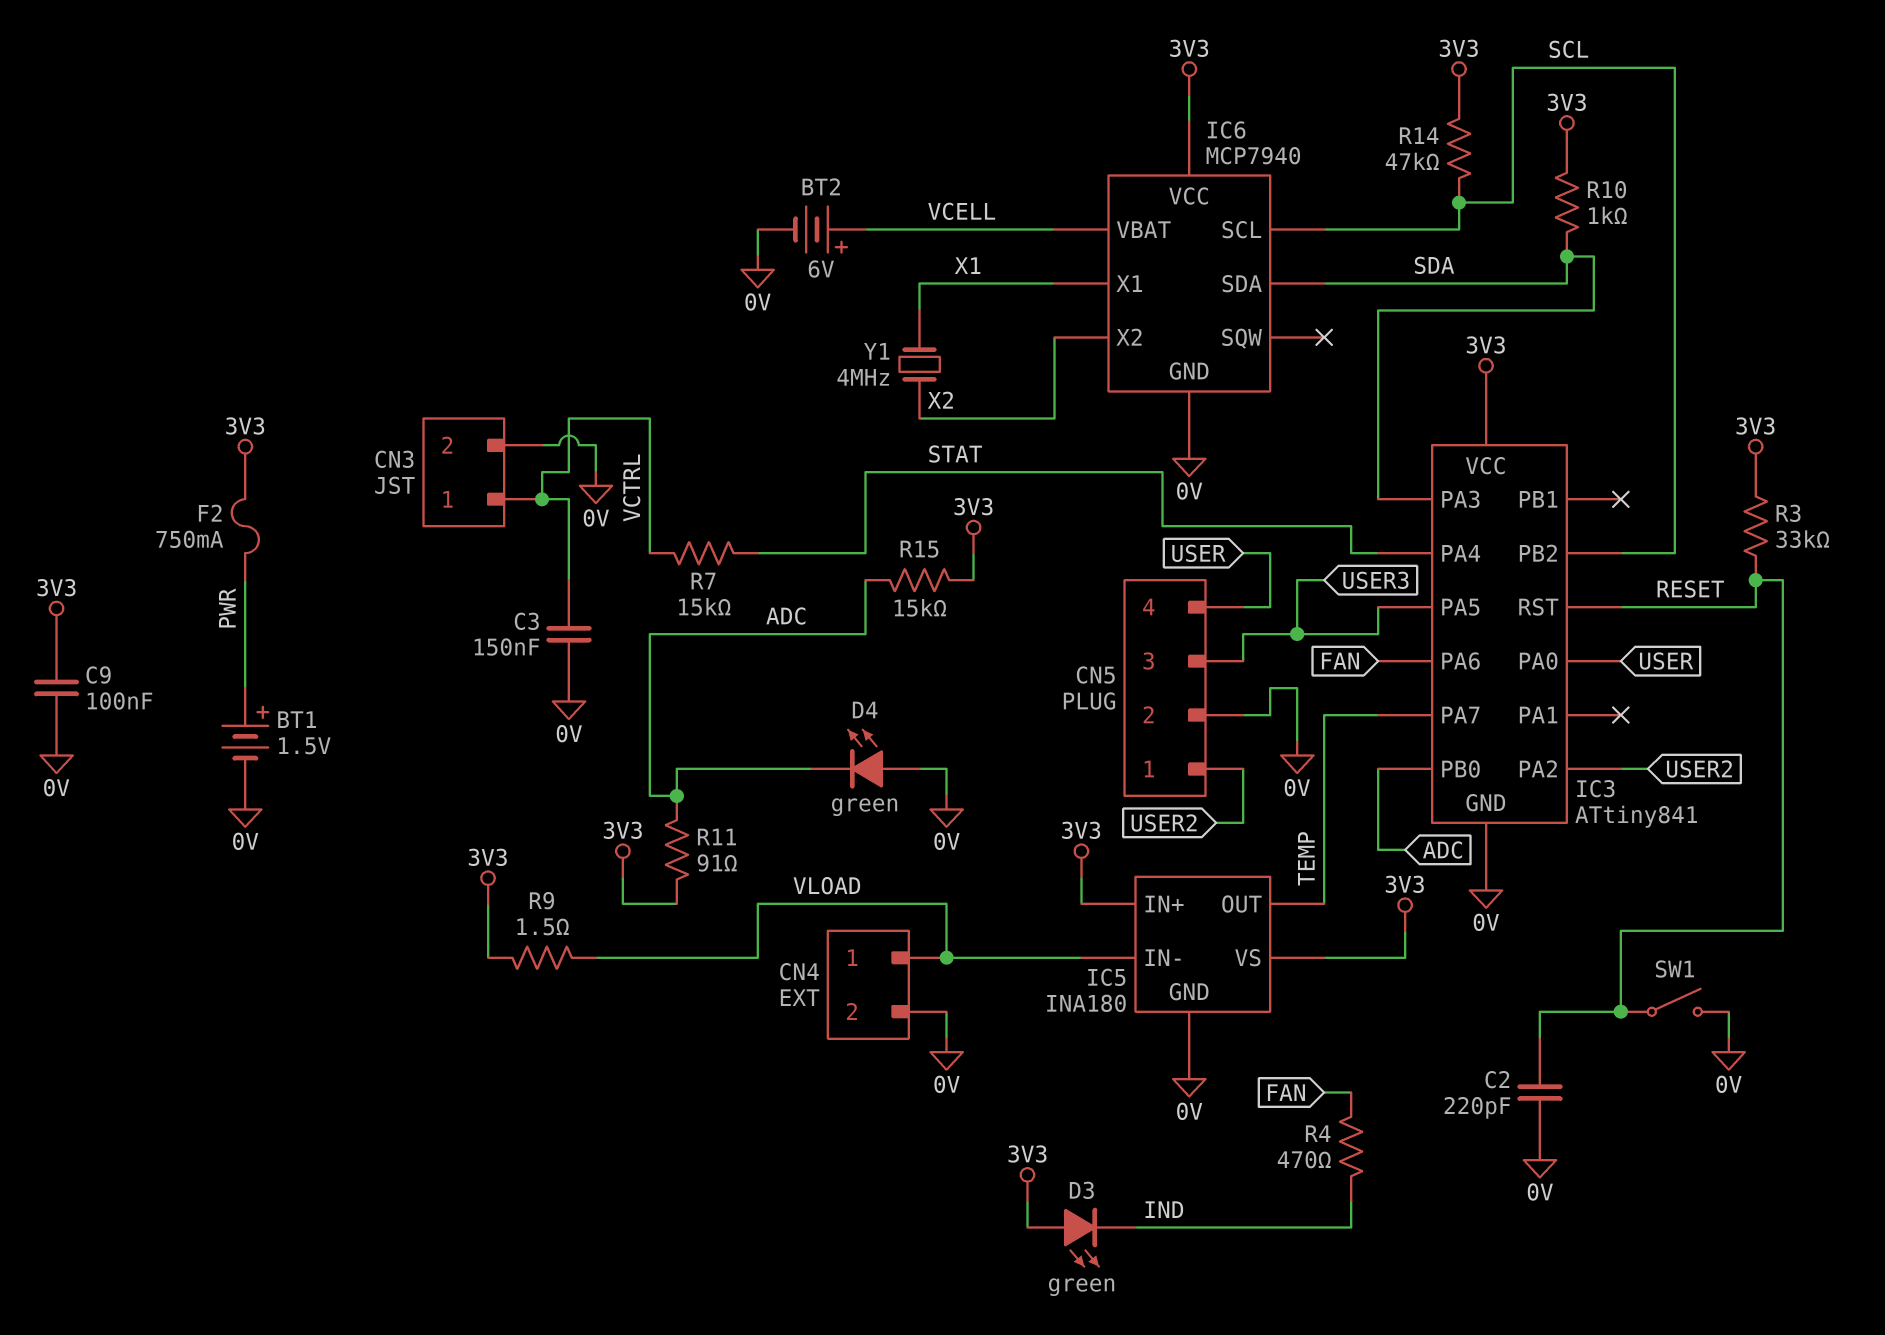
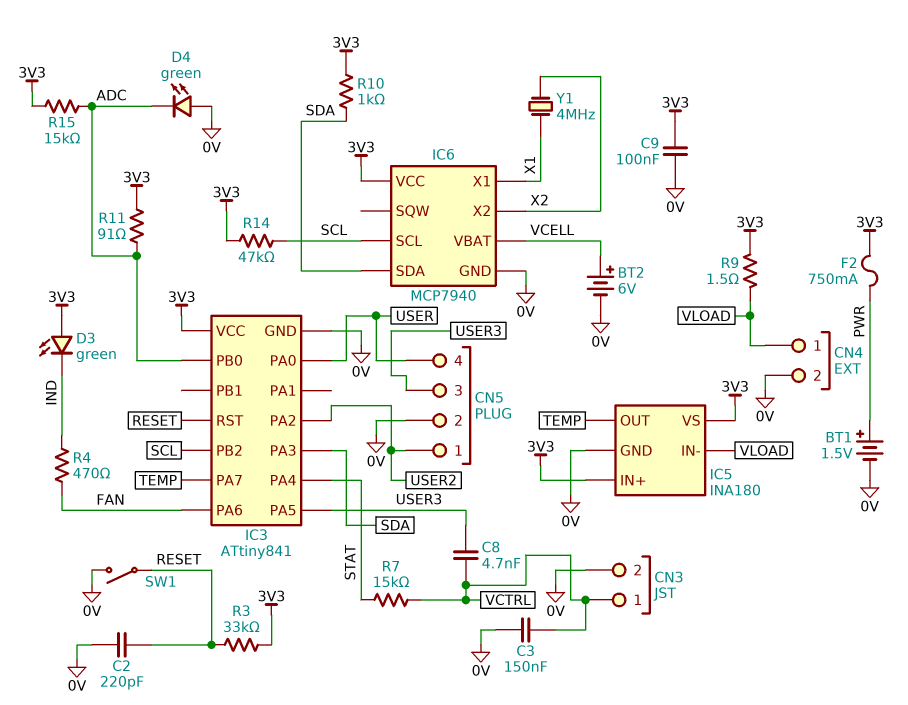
C8: none -> 4.7nF (USER3, VCTRL)

